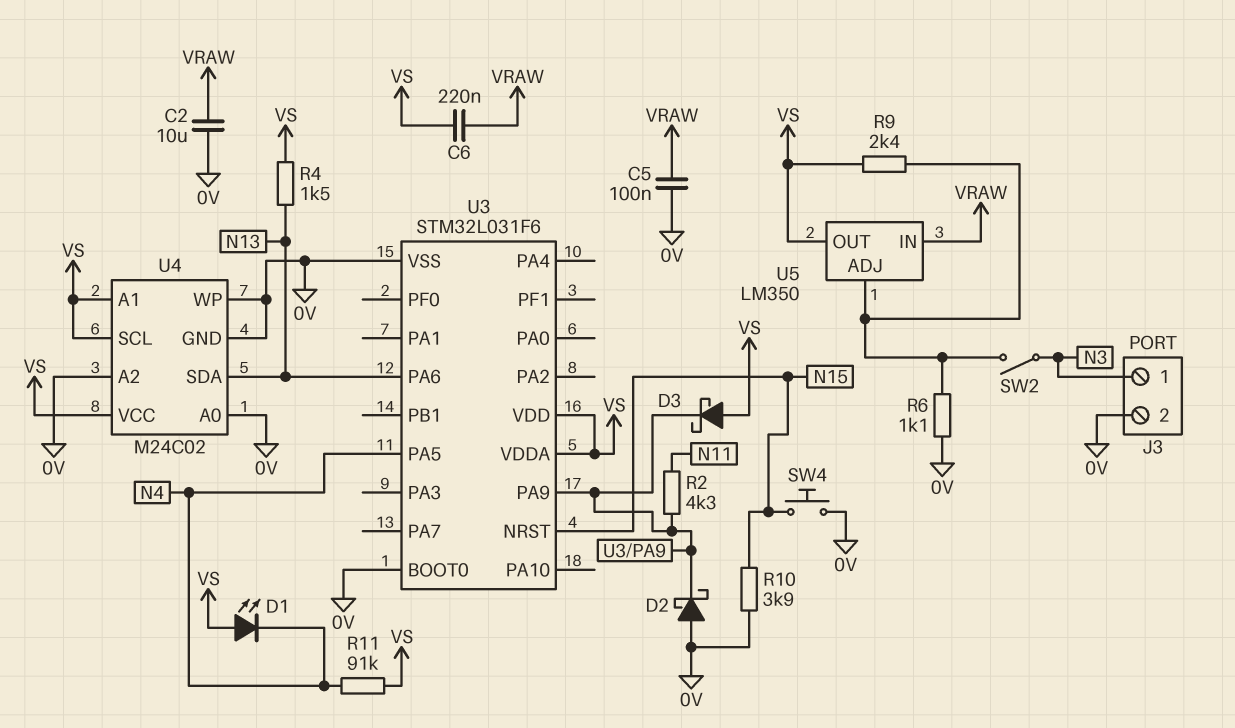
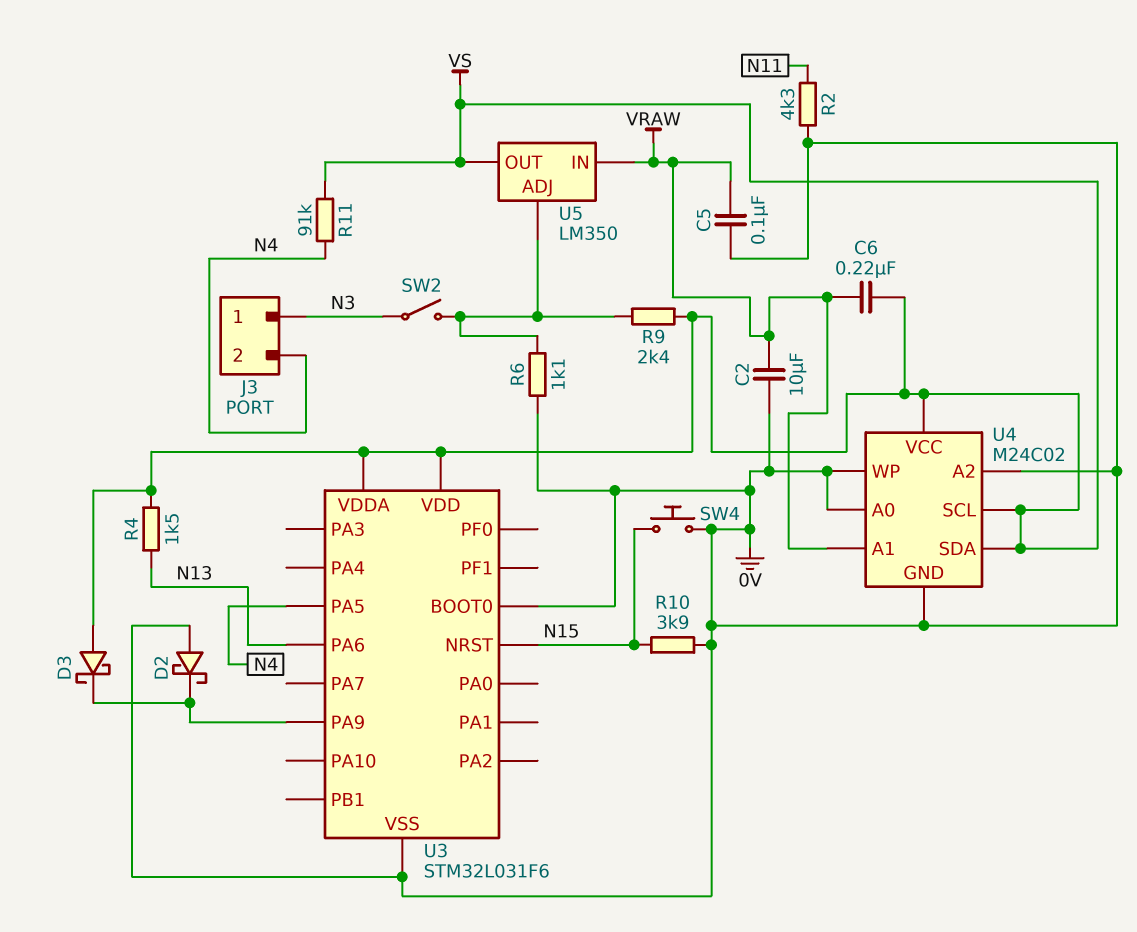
D1: LED (A VS, K N4) -> none
J3 pin 2: 0V -> N4
R2: 4.3k (N11, U3/PA9) -> 4.3k (0V, N11)
U4 pin A1: VS -> VRAW
U4 pin SDA: N13 -> VS

